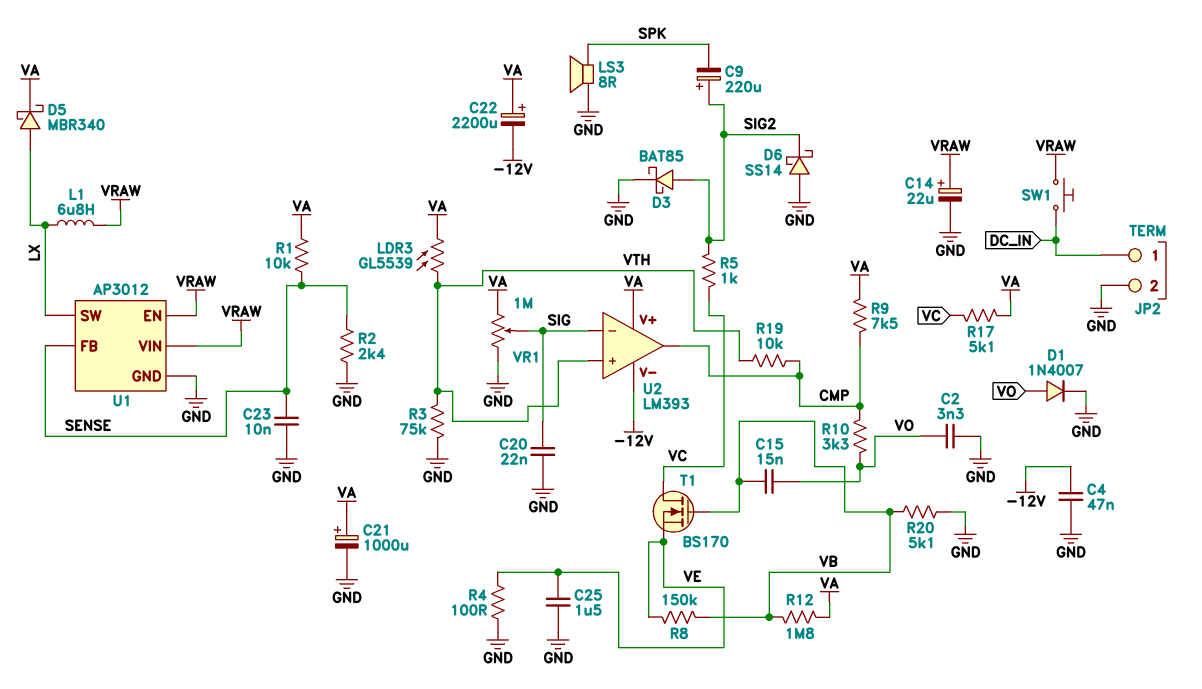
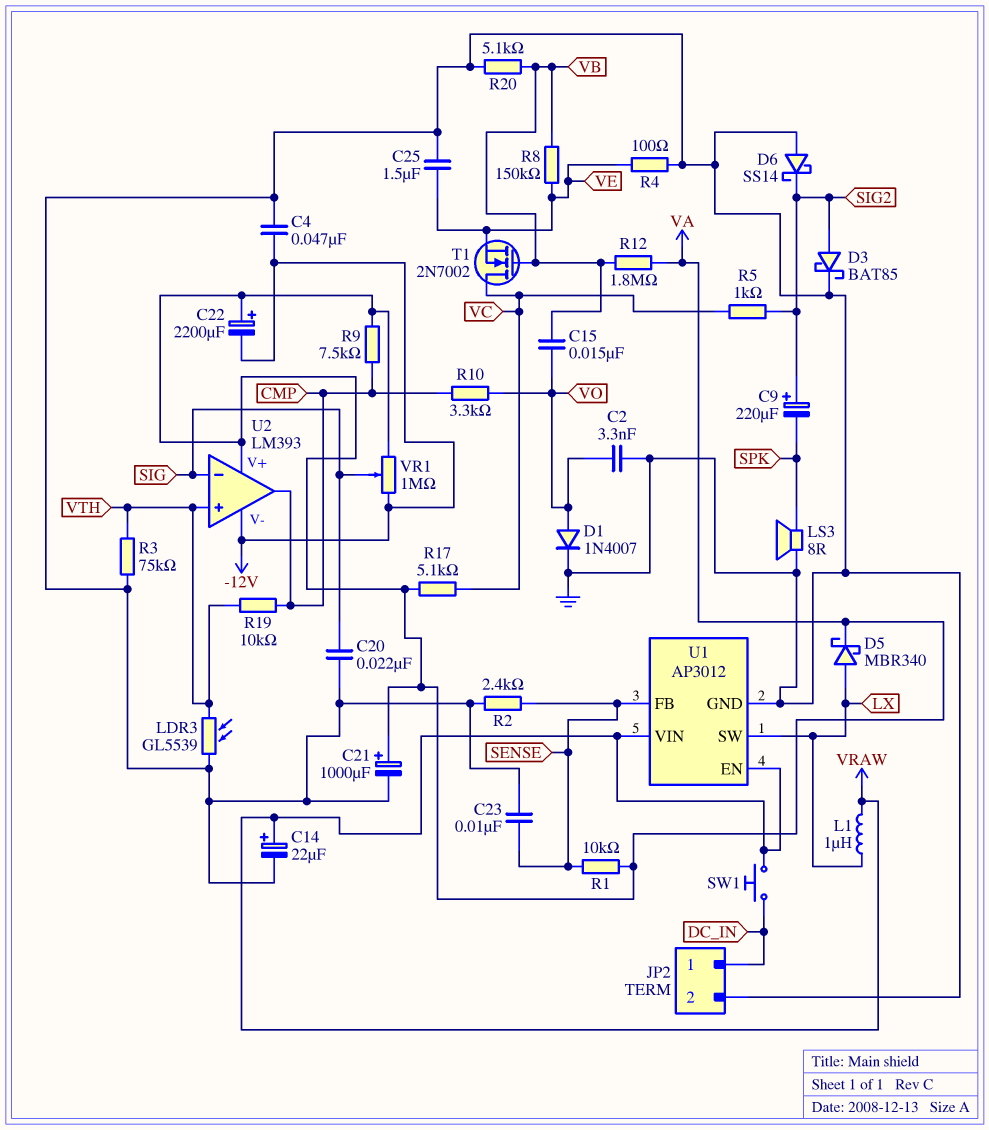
L1: 6.8uH (LX, VRAW) -> 1uH (LX, VRAW)
LDR3: GL5539 (VA, VTH) -> GL5539 (GND, VTH)
T1: NMOS BS170 (G VB, D VC, S VE) -> NMOS 2N7002 (G VB, D VC, S VE)
VR1: 1M (GND, VA, wiper SIG) -> 1M (-12V, VA, wiper SIG)

